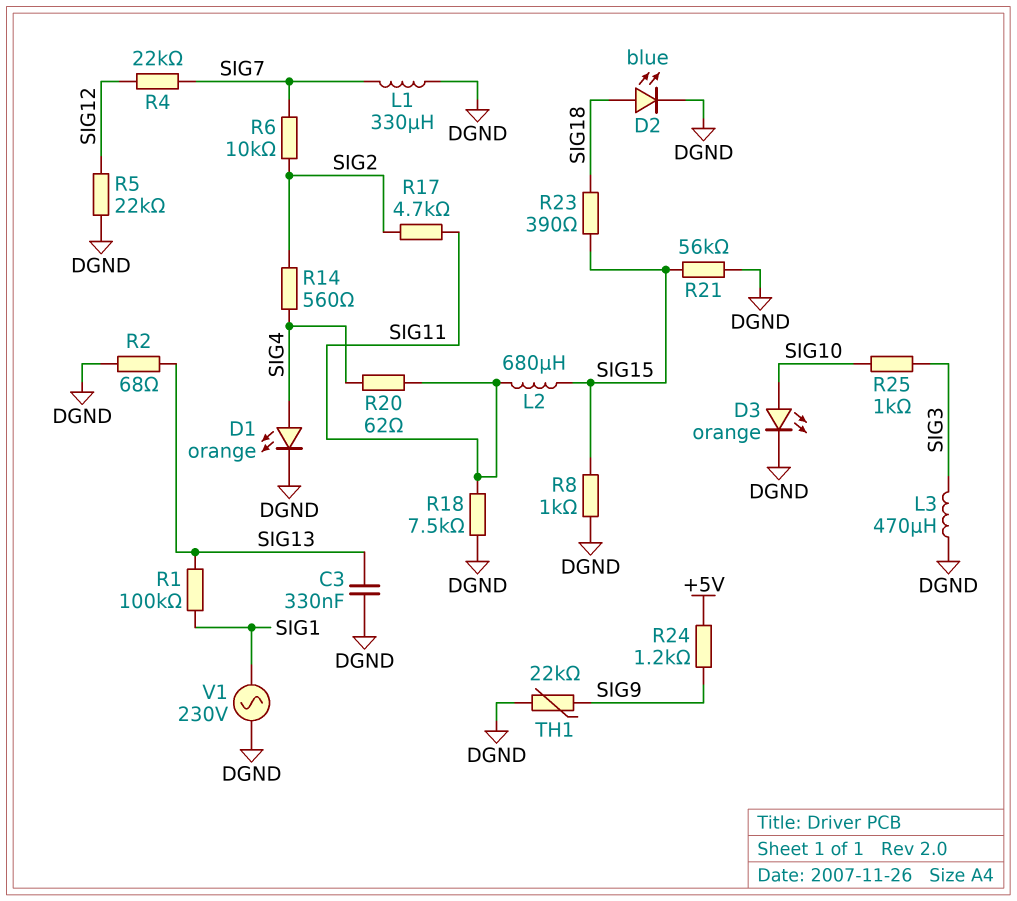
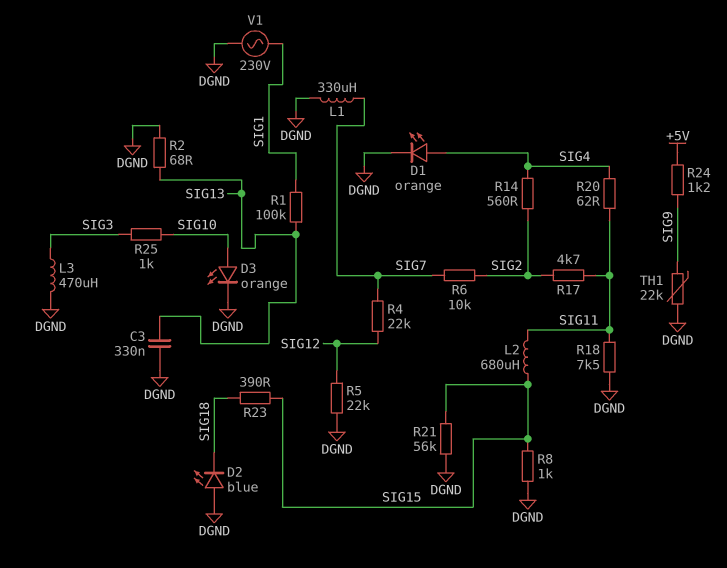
D2: LED blue (A SIG18, K DGND) -> LED blue (A DGND, K SIG18)

